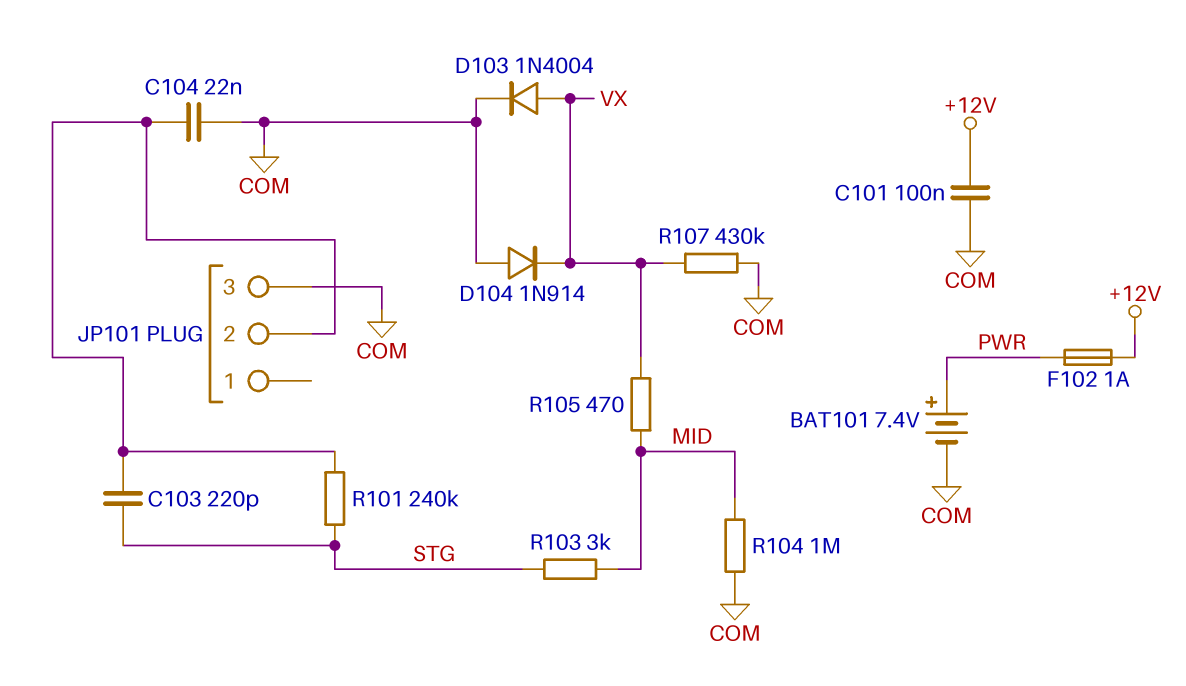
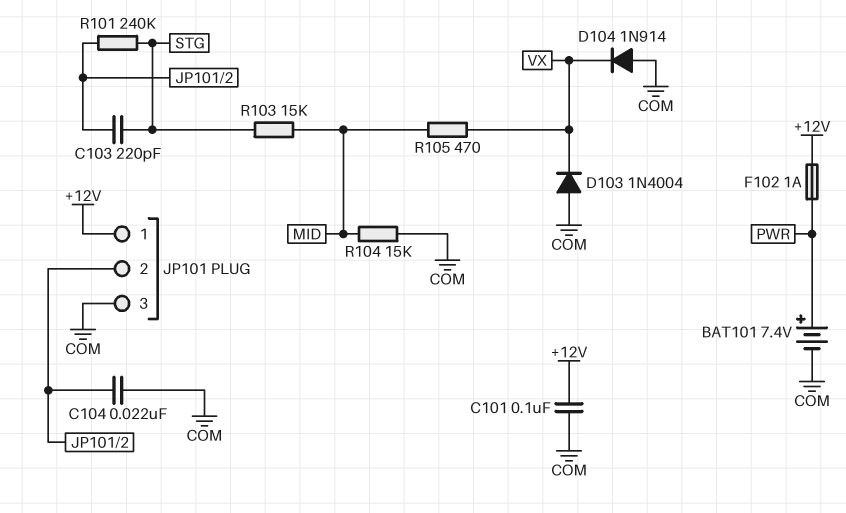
D103: diode 1N4004 (A VX, K COM) -> diode 1N4004 (A COM, K VX)
JP101 pin 1: none -> +12V
R103: 3k (MID, STG) -> 15k (MID, STG)
R104: 1M (COM, MID) -> 15k (COM, MID)
R107: 430k (COM, VX) -> none

